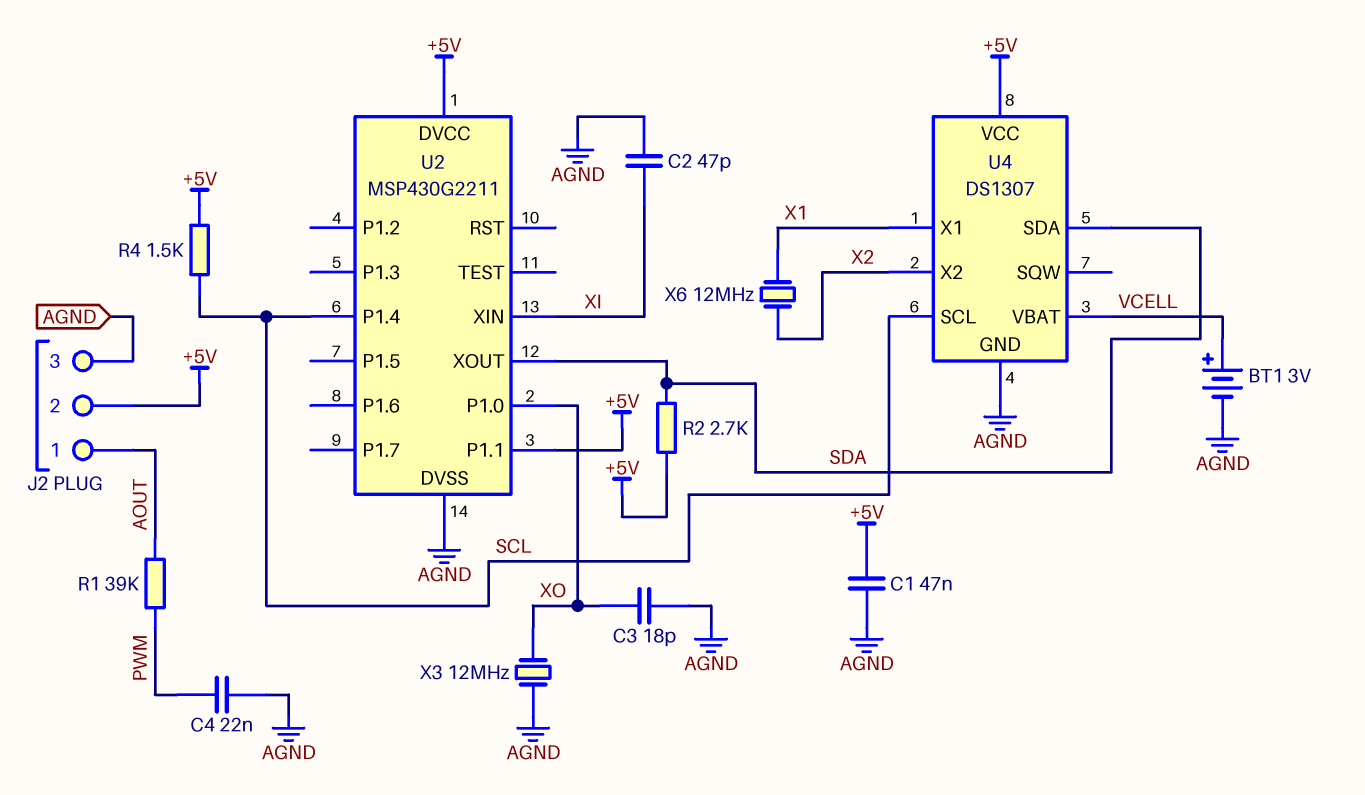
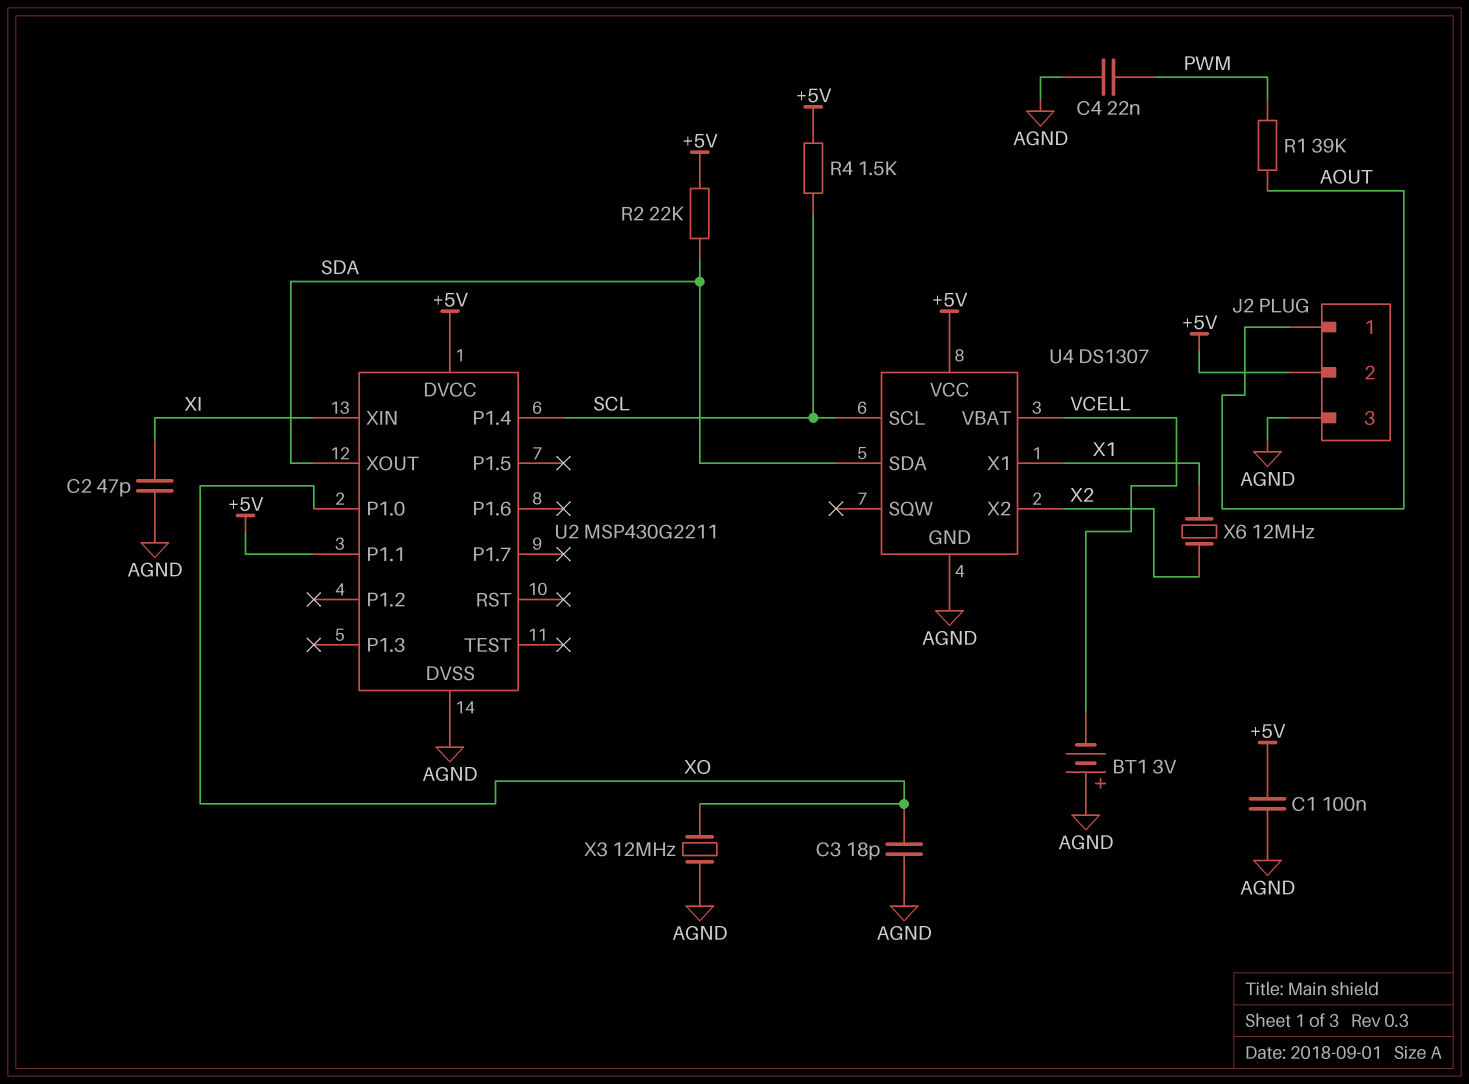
BT1: 3V (plus VCELL, minus AGND) -> 3V (plus AGND, minus VCELL)
C1: 47nF (+5V, AGND) -> 100nF (+5V, AGND)
R2: 2.7k (+5V, SDA) -> 22k (+5V, SDA)

